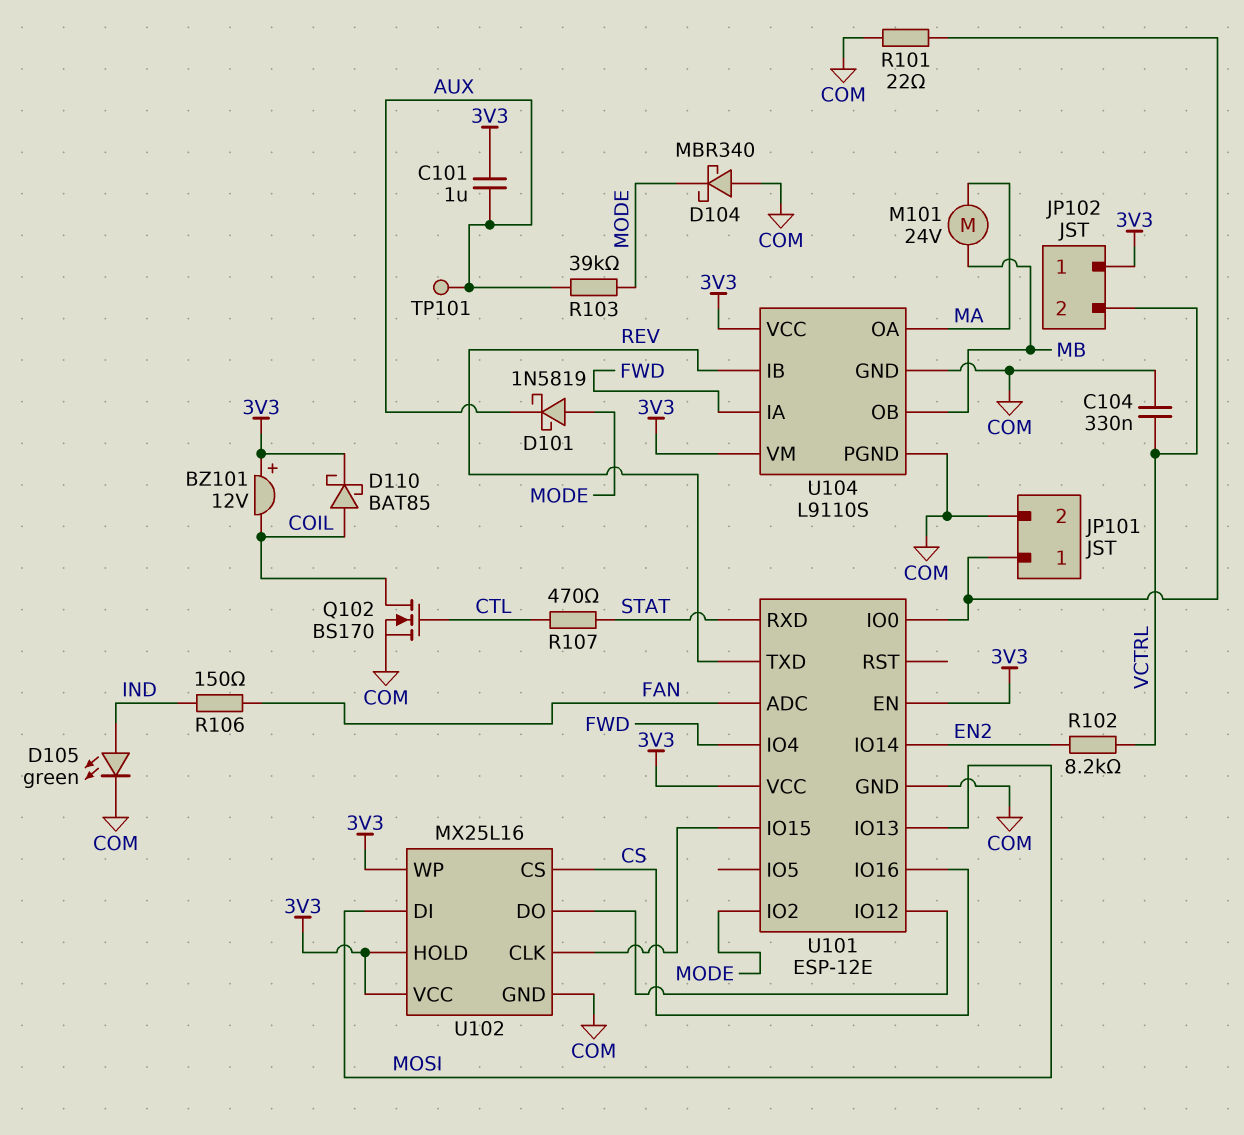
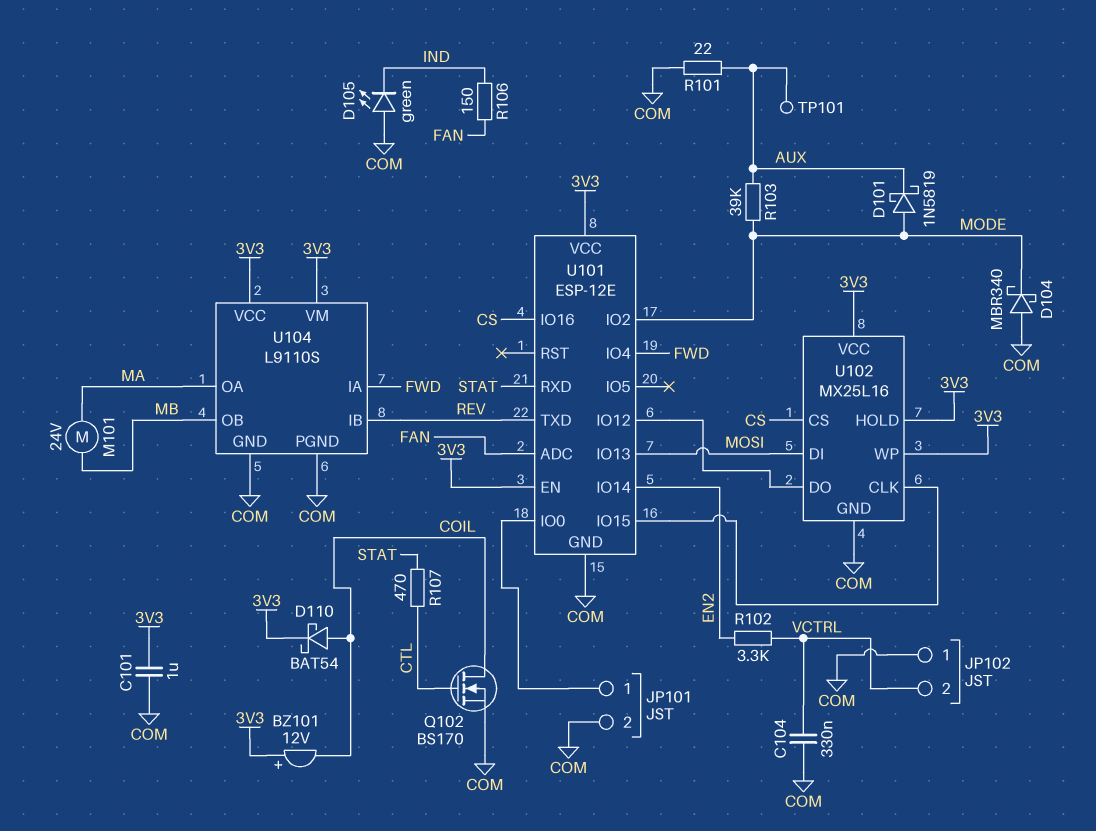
C101: 1uF (3V3, AUX) -> 1uF (3V3, COM)
D105: LED green (A IND, K COM) -> LED green (A COM, K IND)
D110: schottky BAT85 (A COIL, K 3V3) -> schottky BAT54 (A COIL, K 3V3)
JP102 pin 1: 3V3 -> COM
R101: 22 (COM, JP101/1) -> 22 (AUX, COM)
R102: 8.2k (EN2, VCTRL) -> 3.3k (EN2, VCTRL)

